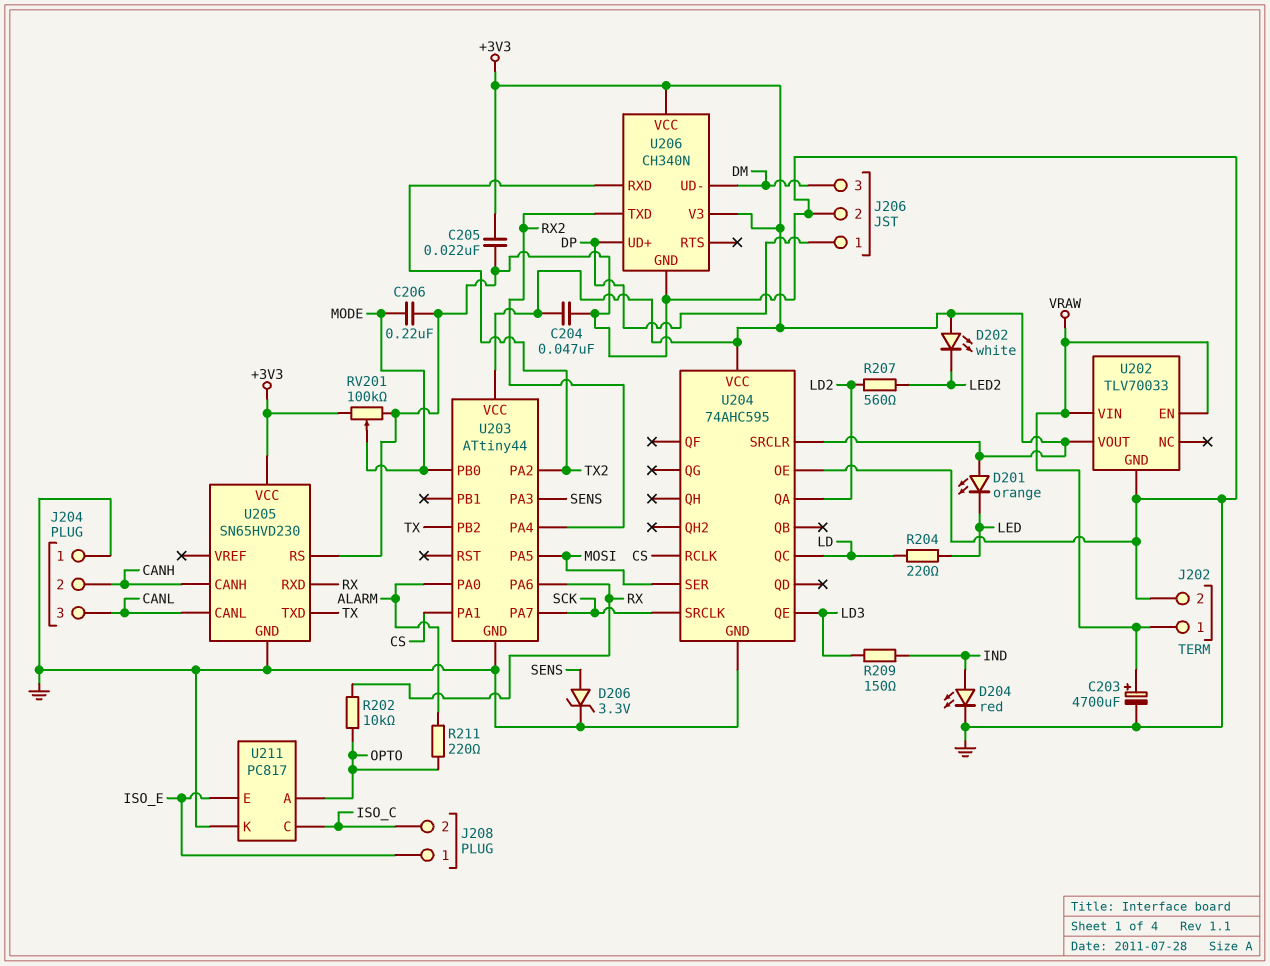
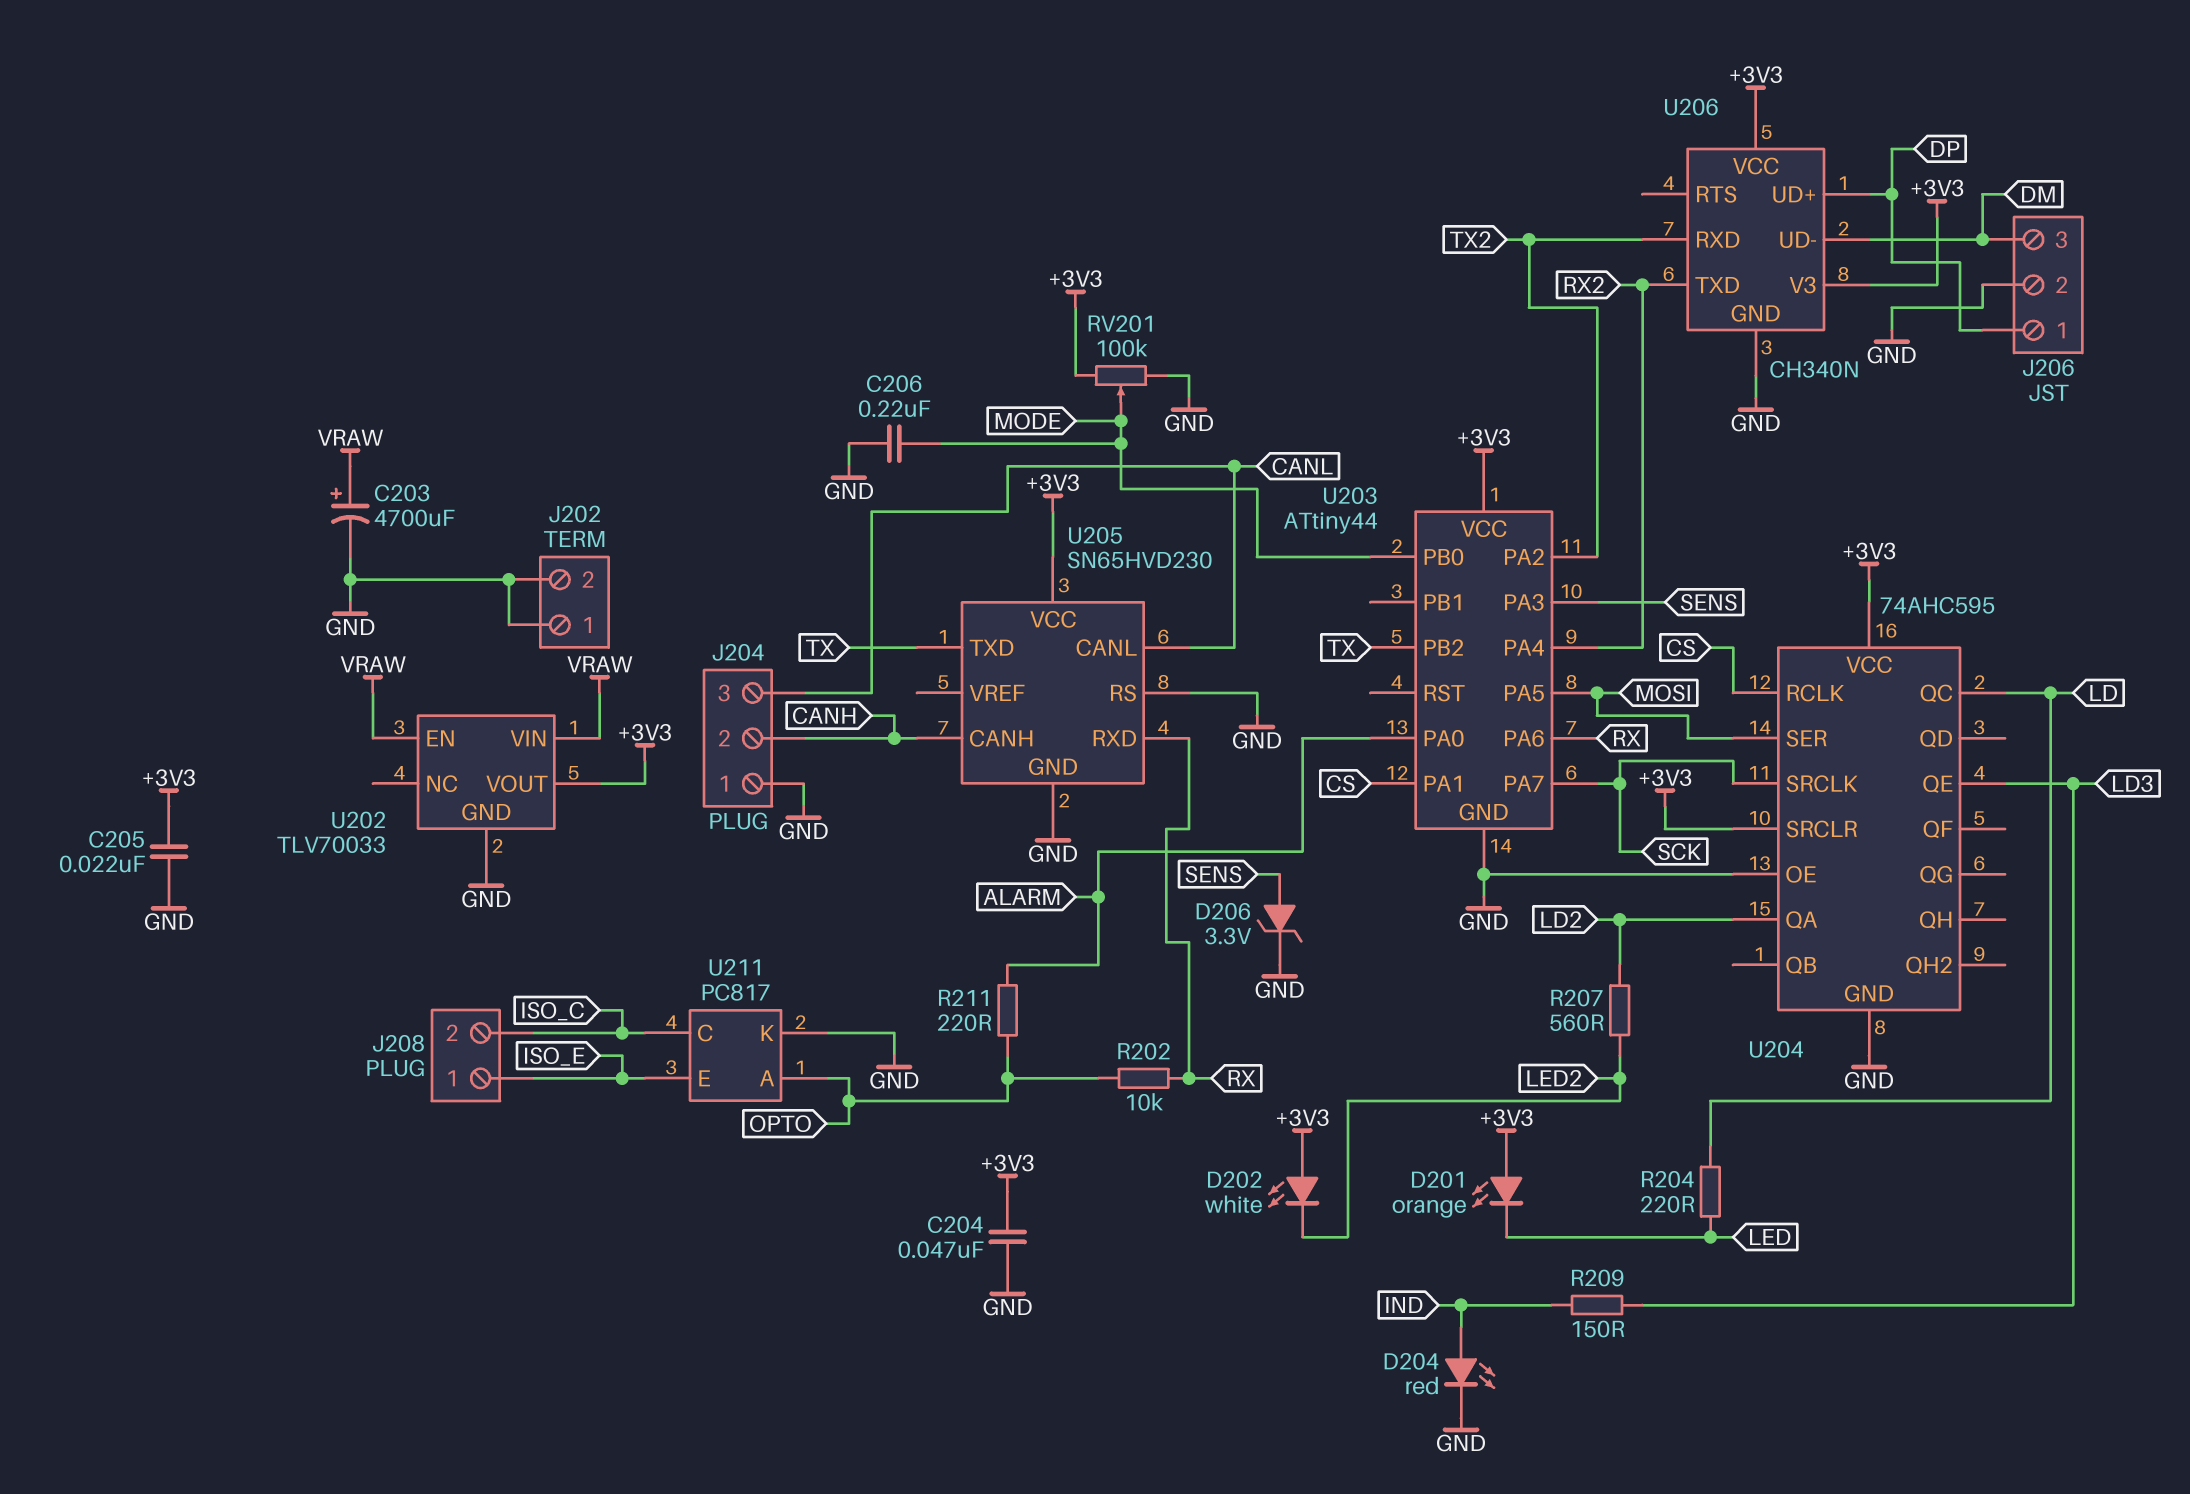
J202 pin 1: VRAW -> GND

